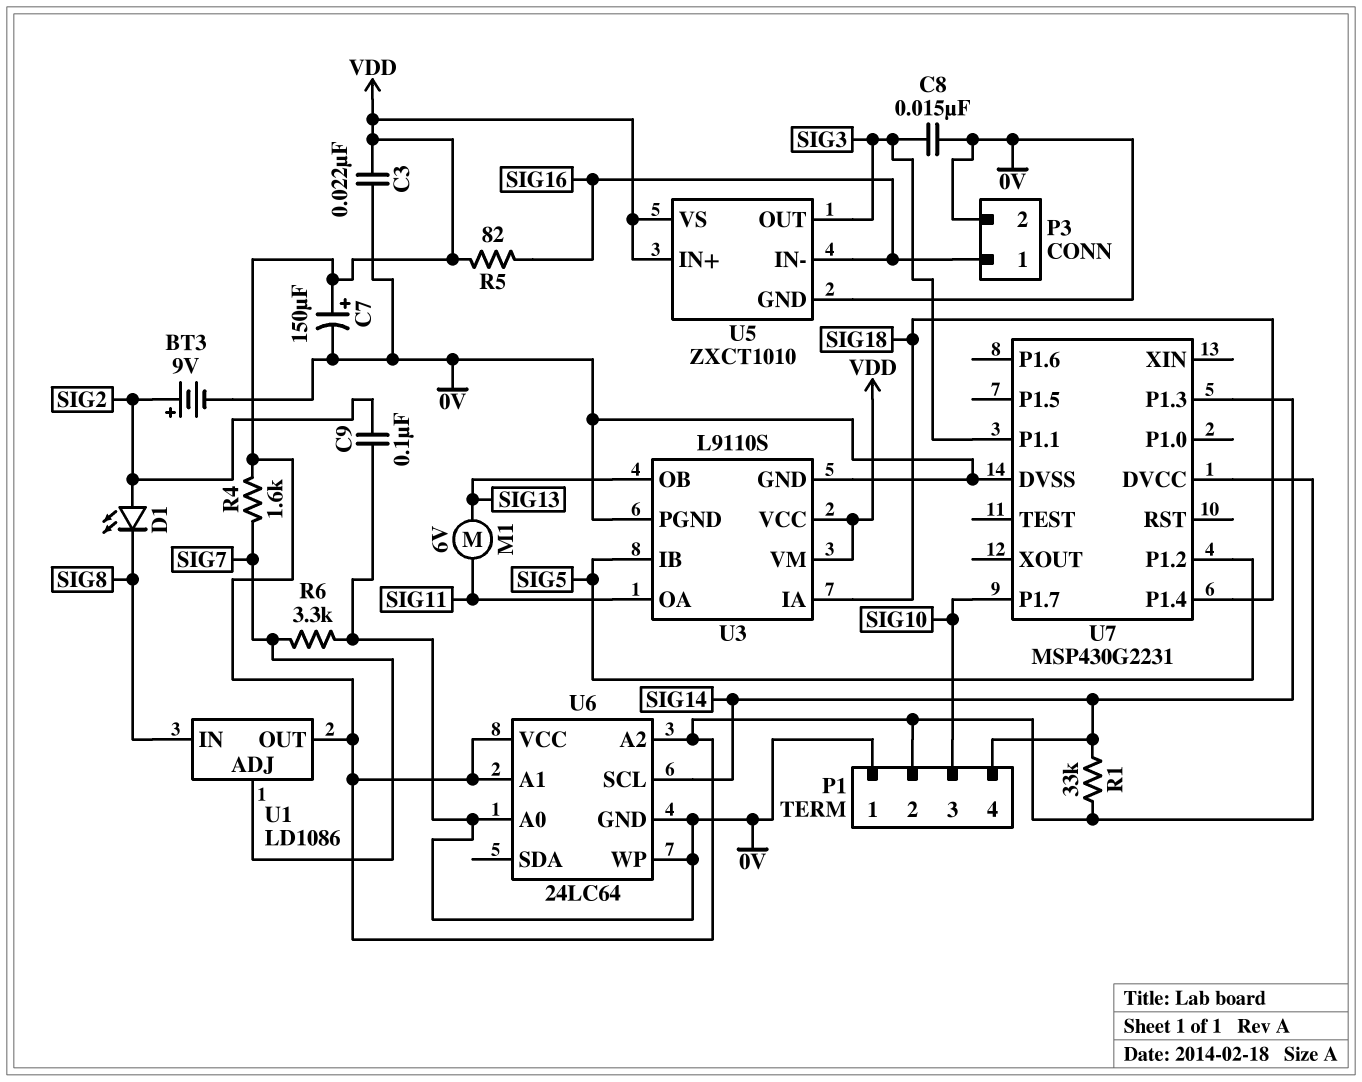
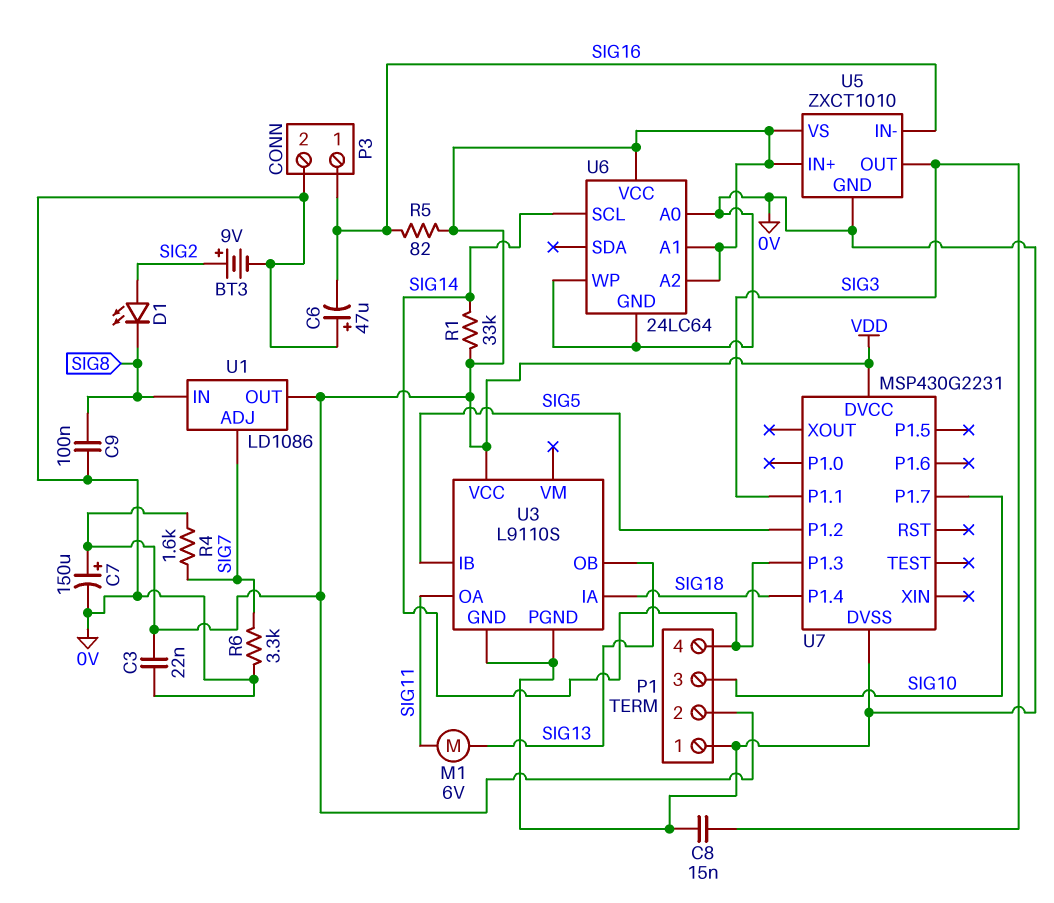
C6: none -> 47uF (plus 0V, minus SIG16)
C9: 100nF (0V, SIG2) -> 100nF (0V, SIG8)
U3 pin VM: VDD -> none

